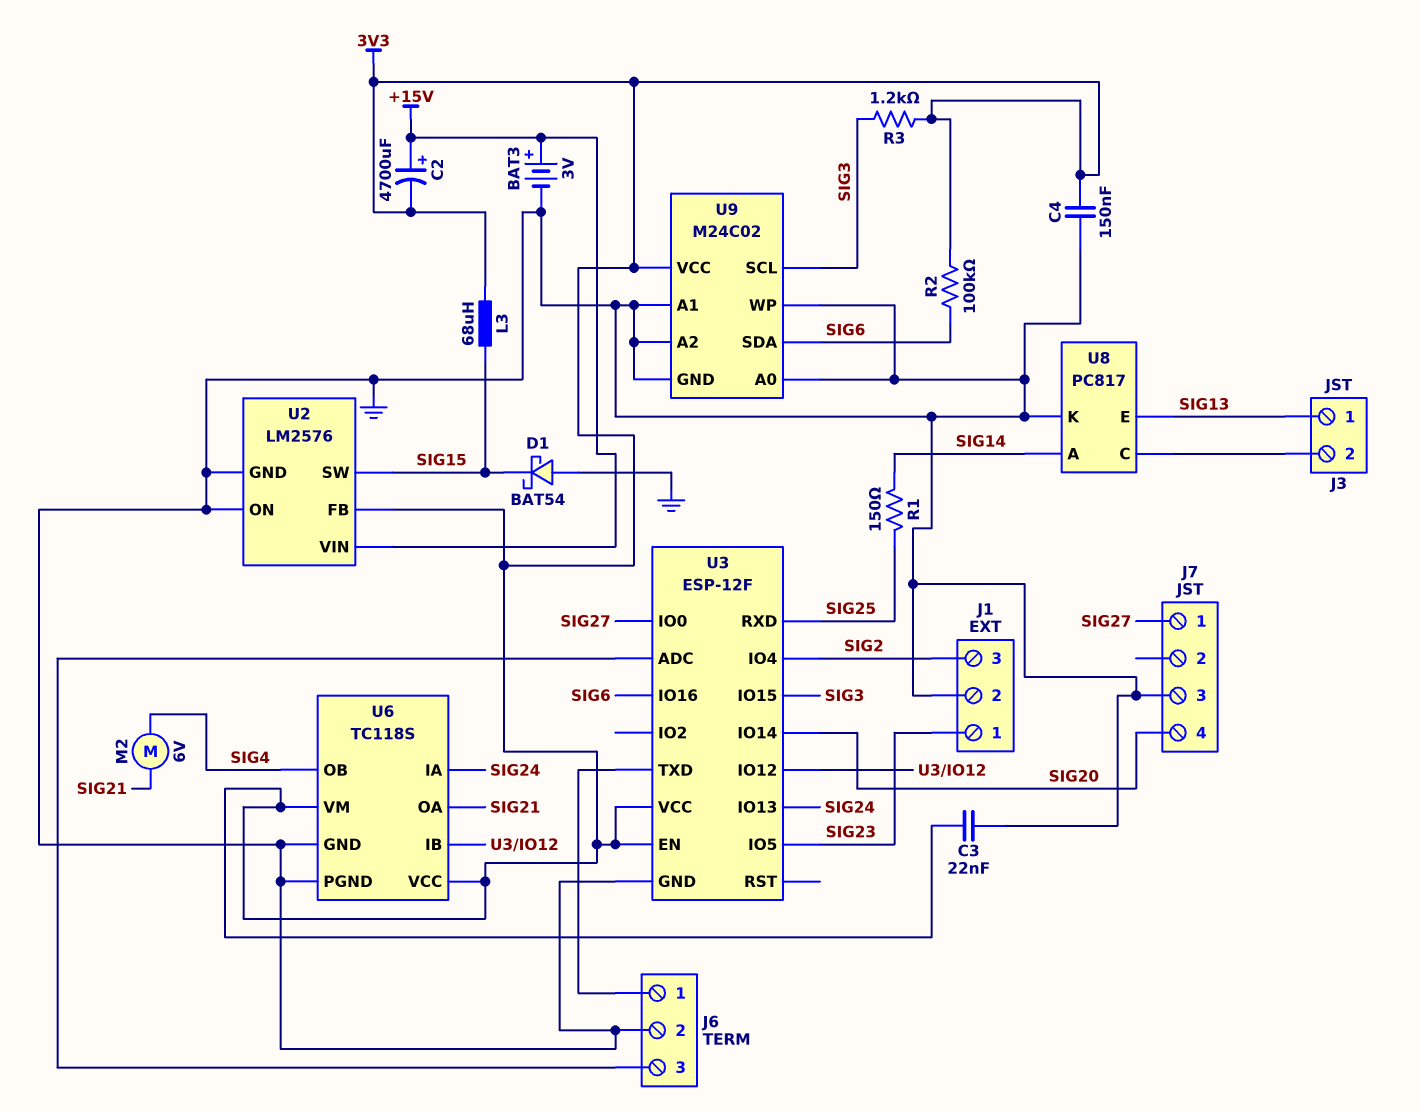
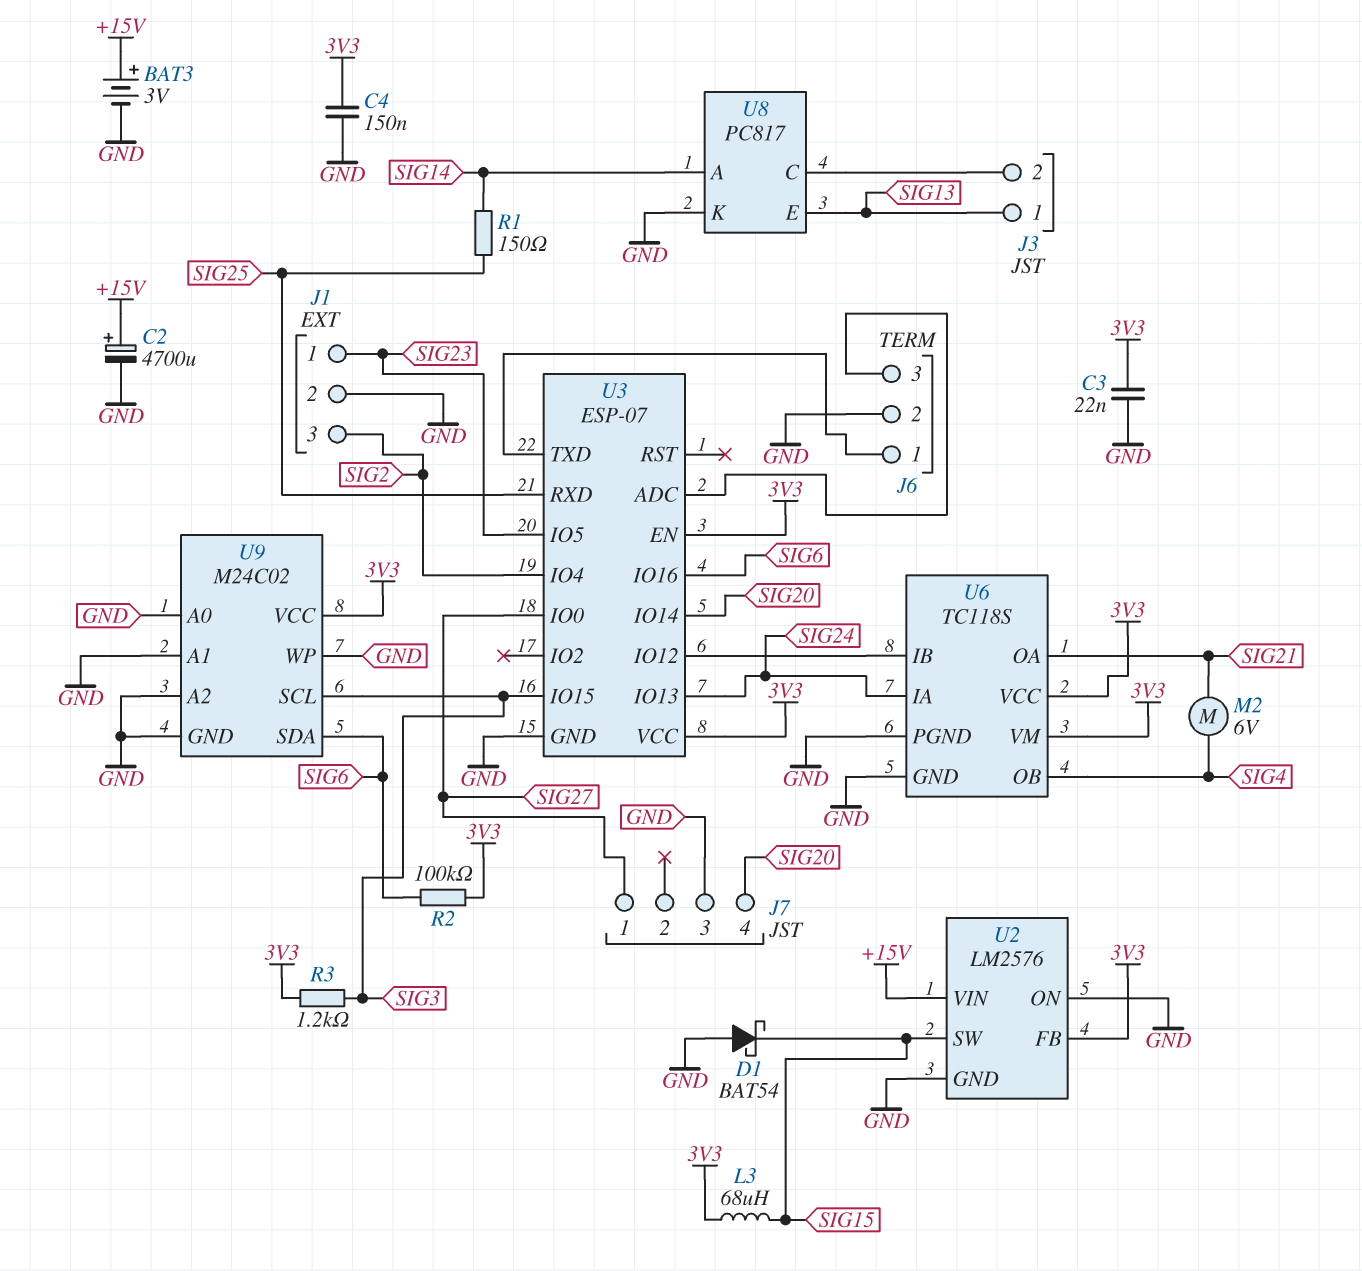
C2: 4700uF (plus +15V, minus 3V3) -> 4700uF (plus +15V, minus GND)
U3: ESP-12F -> ESP-07

